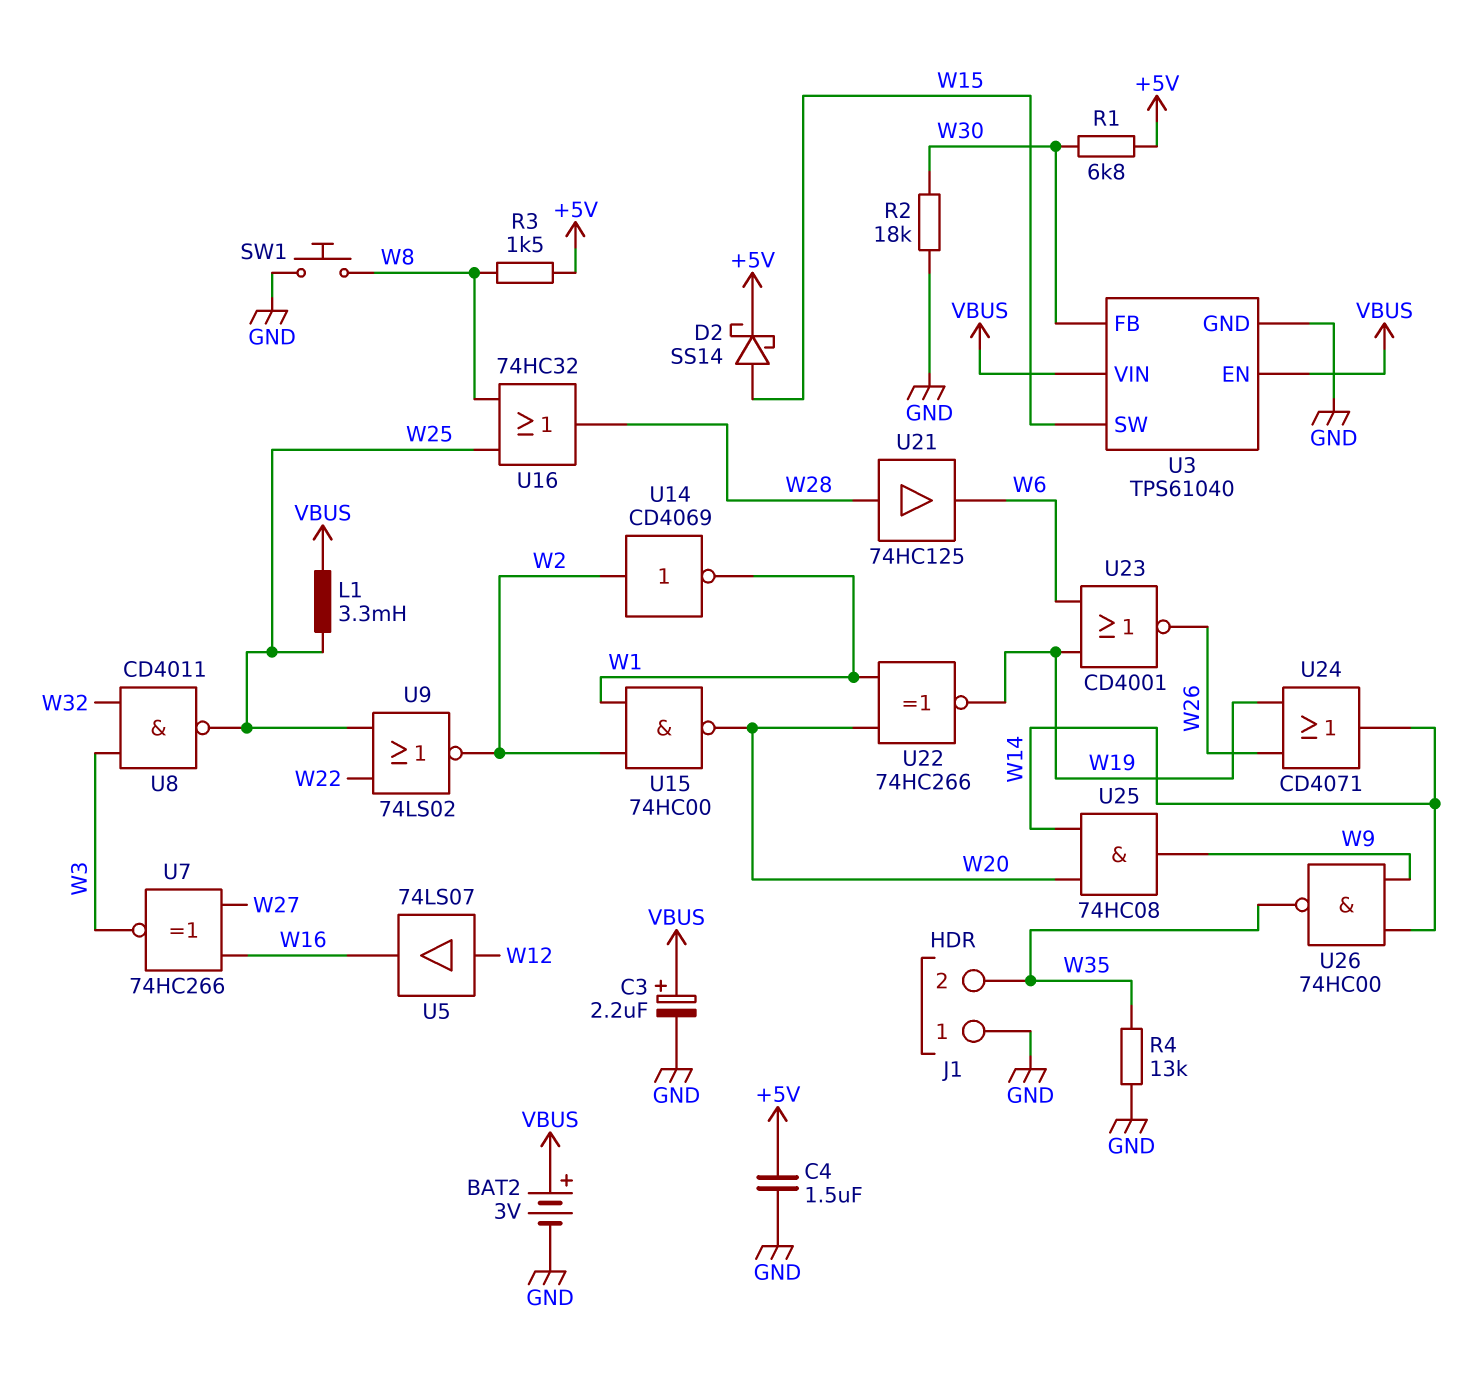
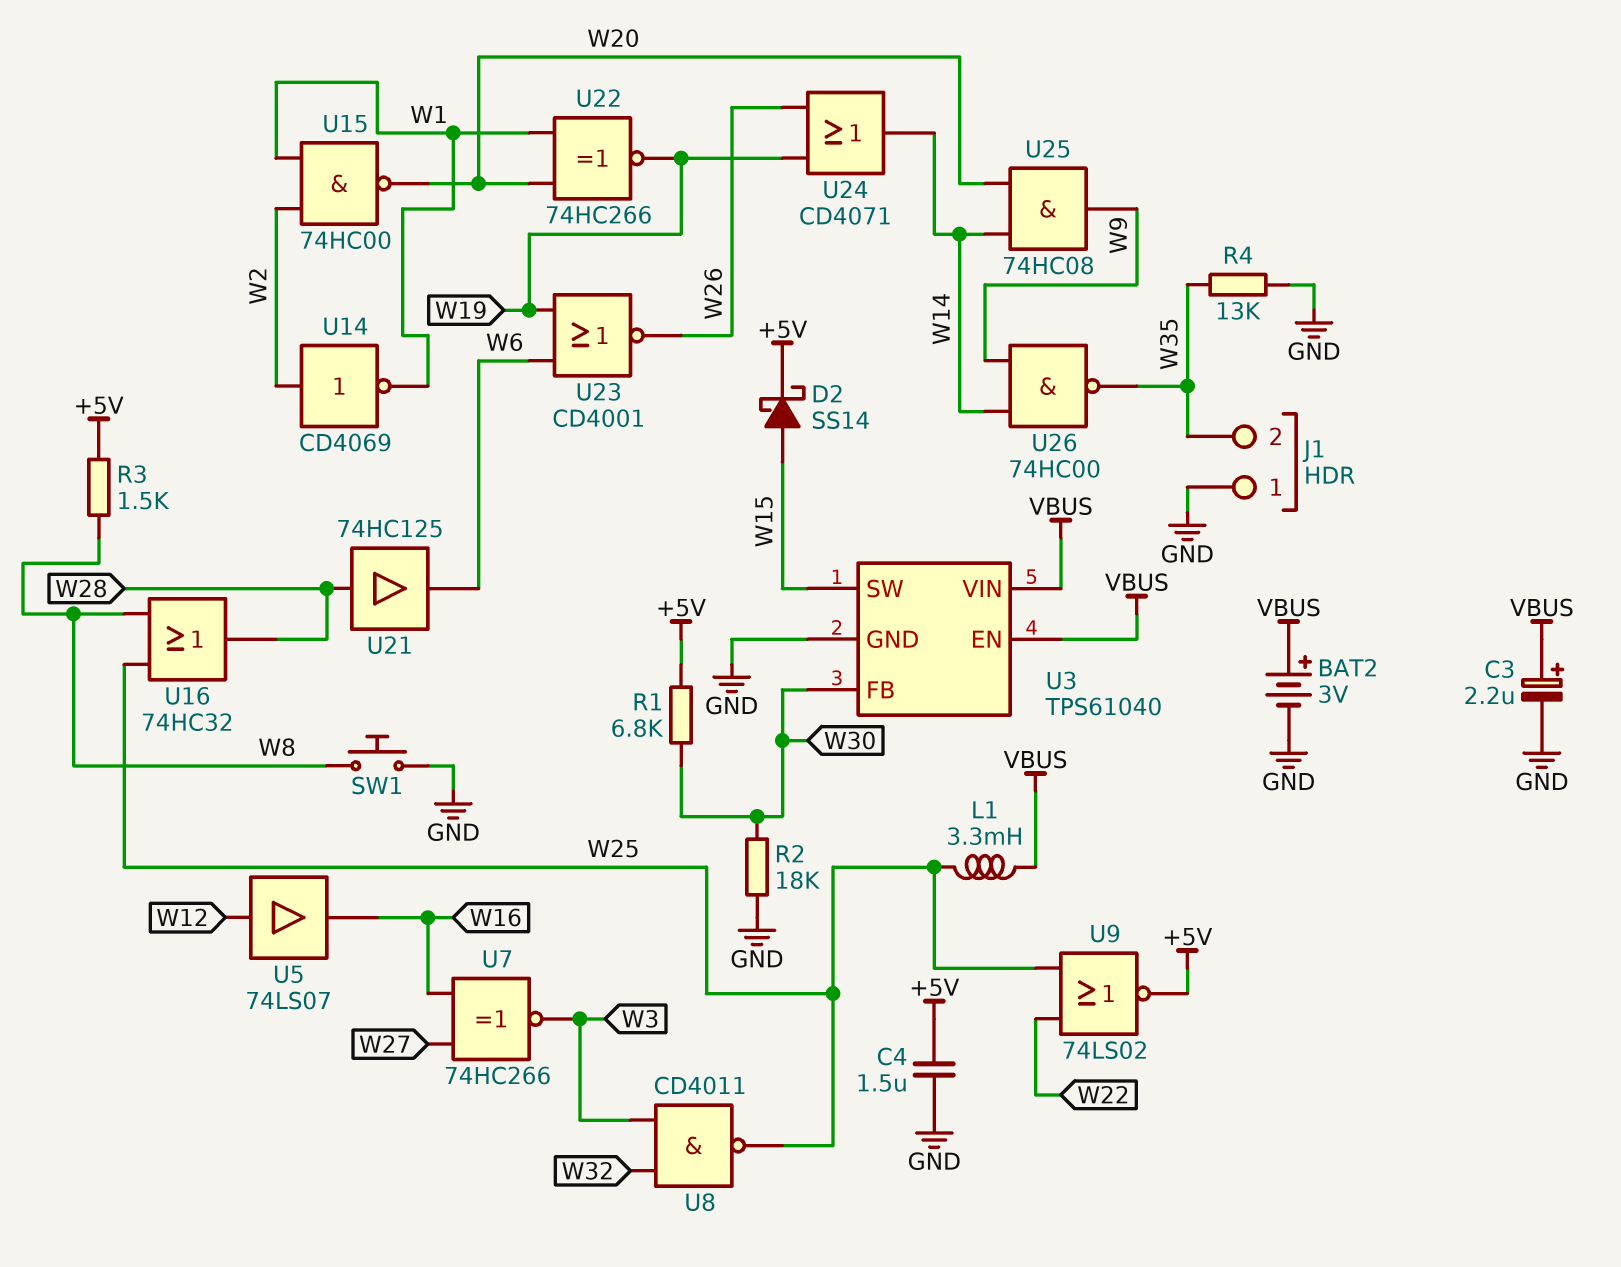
U9: NOR 74LS02 (in W22, in W25, out W2) -> NOR 74LS02 (in W22, in W25, out +5V)

